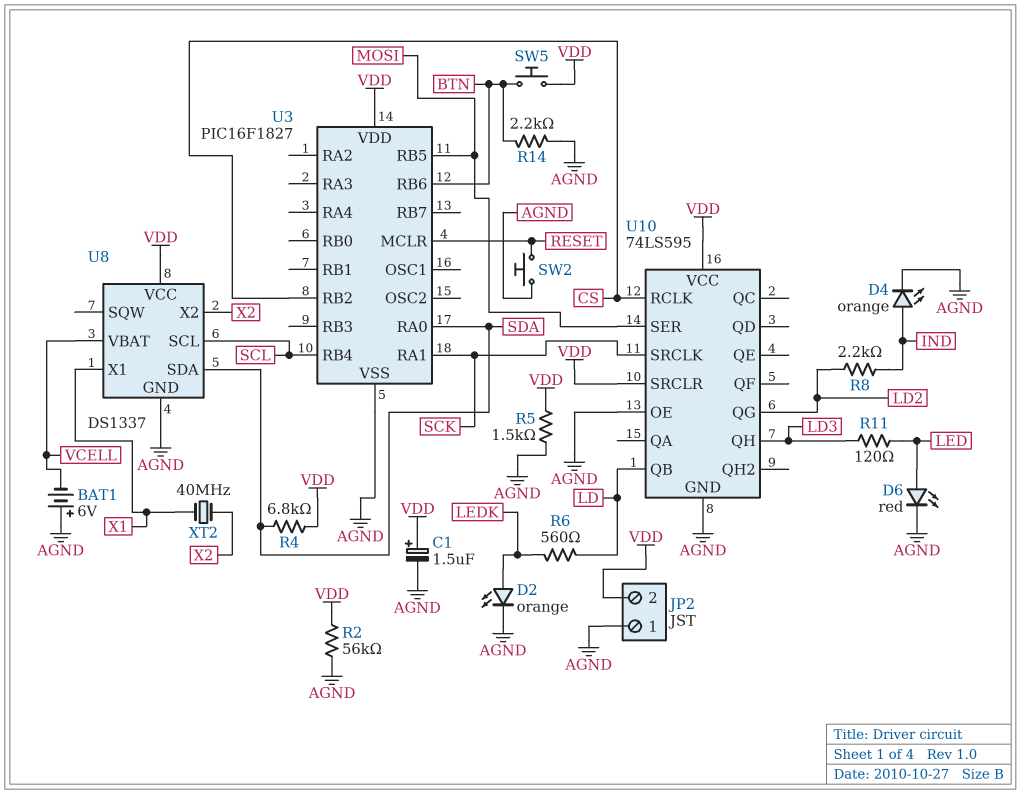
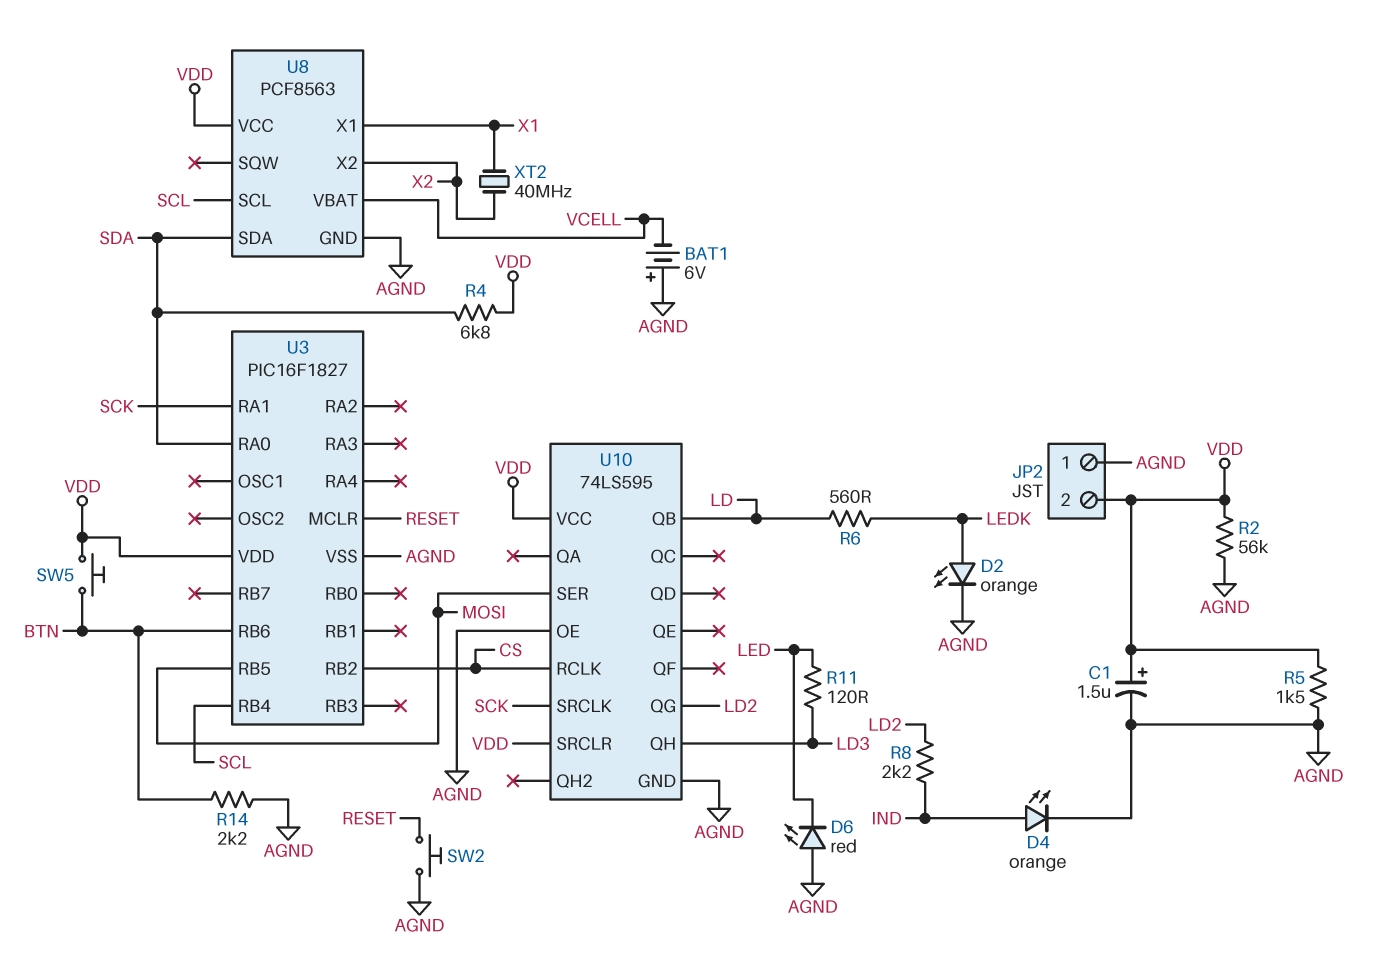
D6: LED red (A LED, K AGND) -> LED red (A AGND, K LED)
U8: DS1337 -> PCF8563

